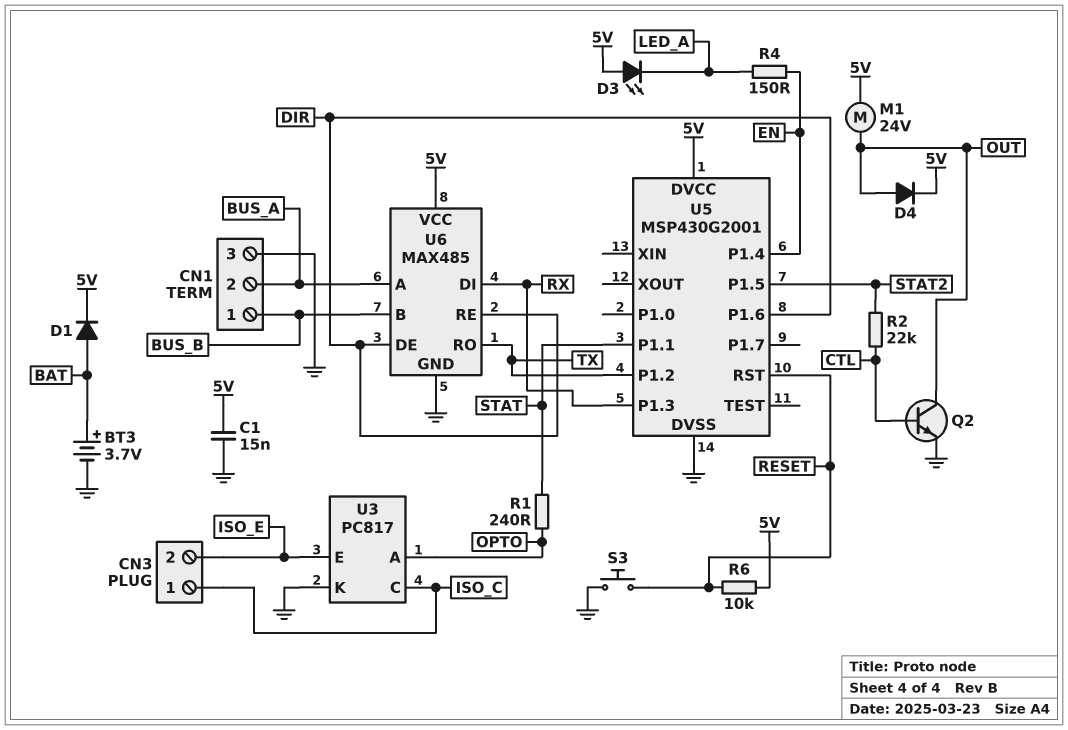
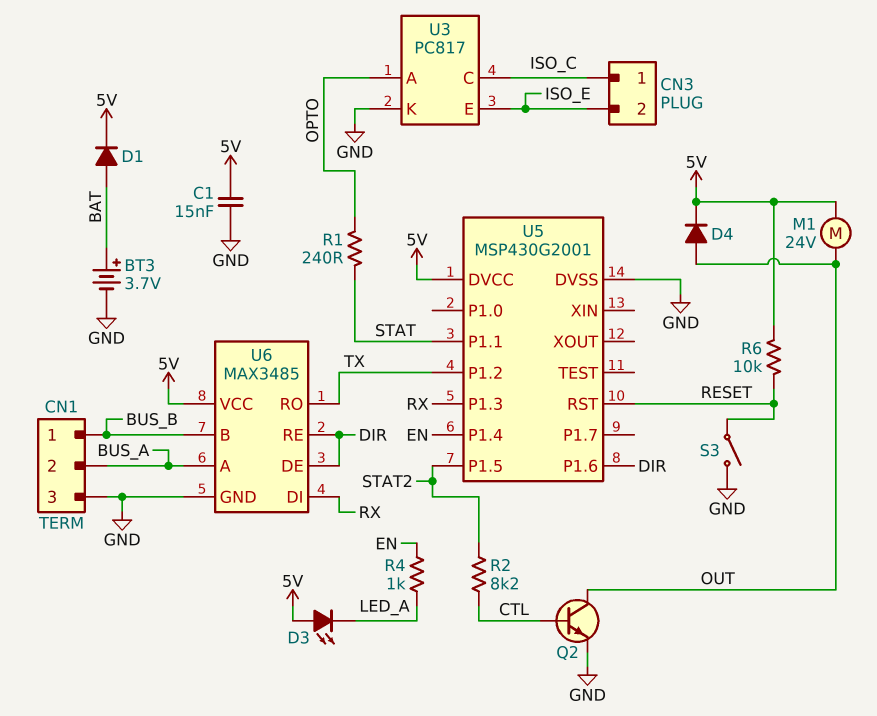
R2: 22k (CTL, STAT2) -> 8.2k (CTL, STAT2)
R4: 150 (EN, LED_A) -> 1k (EN, LED_A)
S3: button (GND, RESET) -> switch (GND, RESET)
U6: MAX485 -> MAX3485

